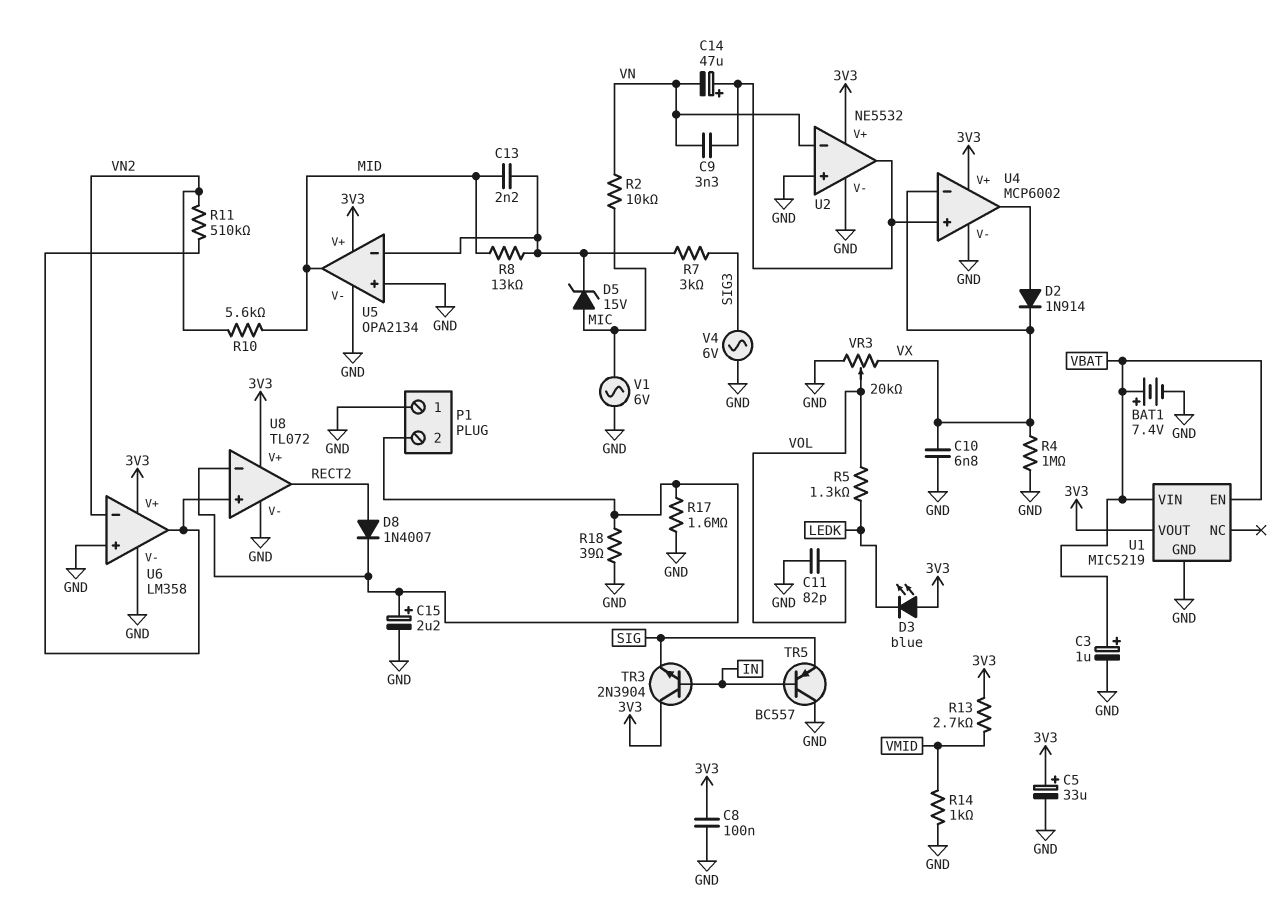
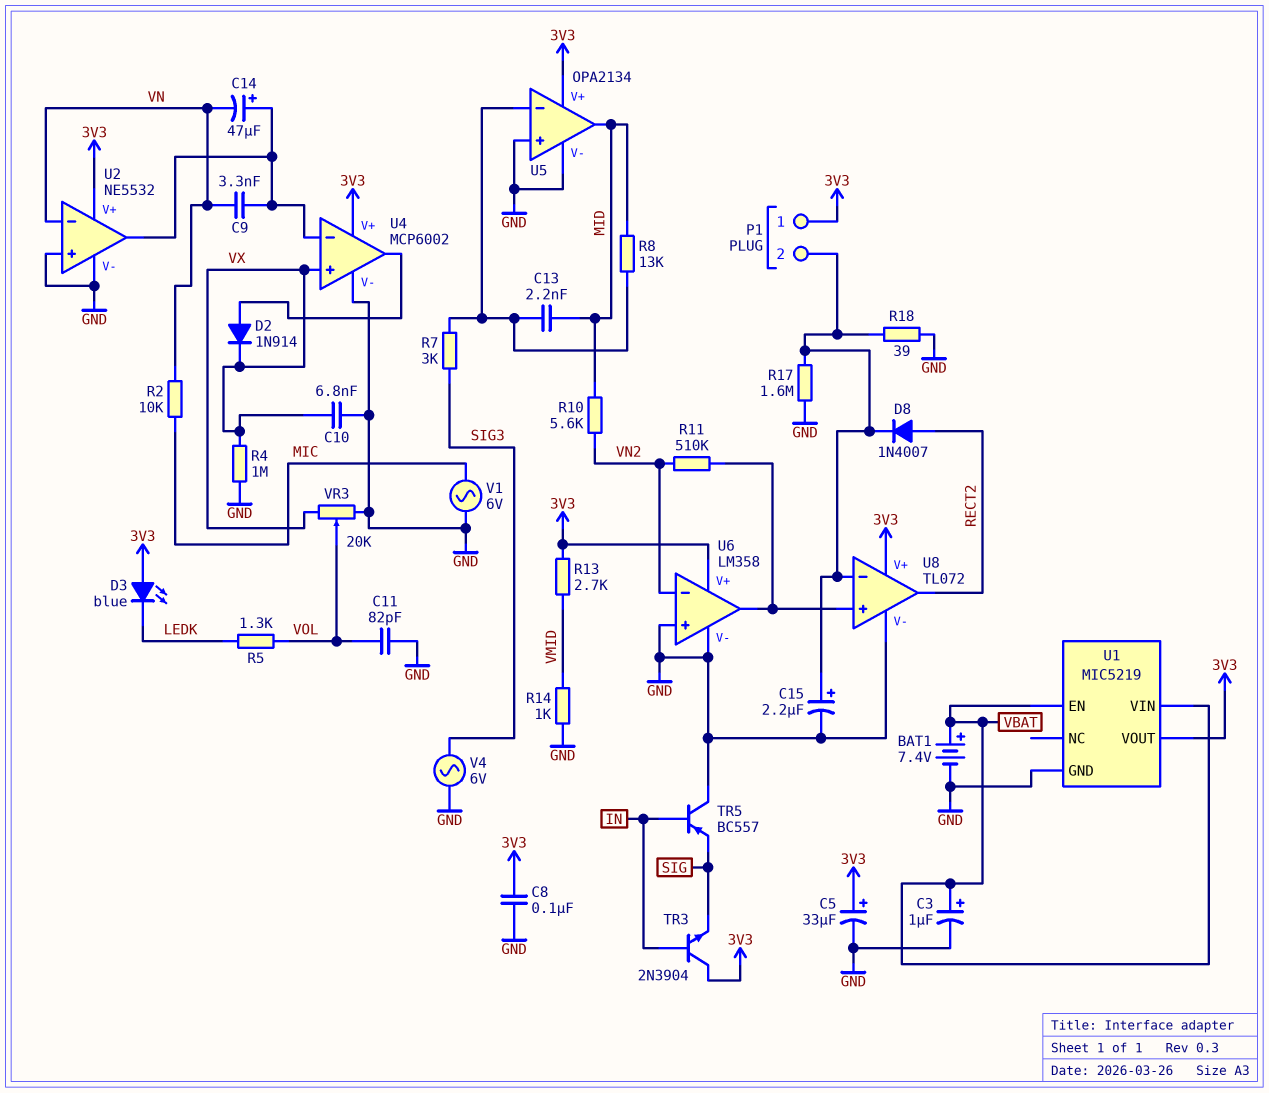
D5: zener 15V (A MIC, K U5/in-) -> none
P1 pin 1: GND -> 3V3
U4 pin in+: U2/out -> VX
U4 pin in-: VX -> U2/out

